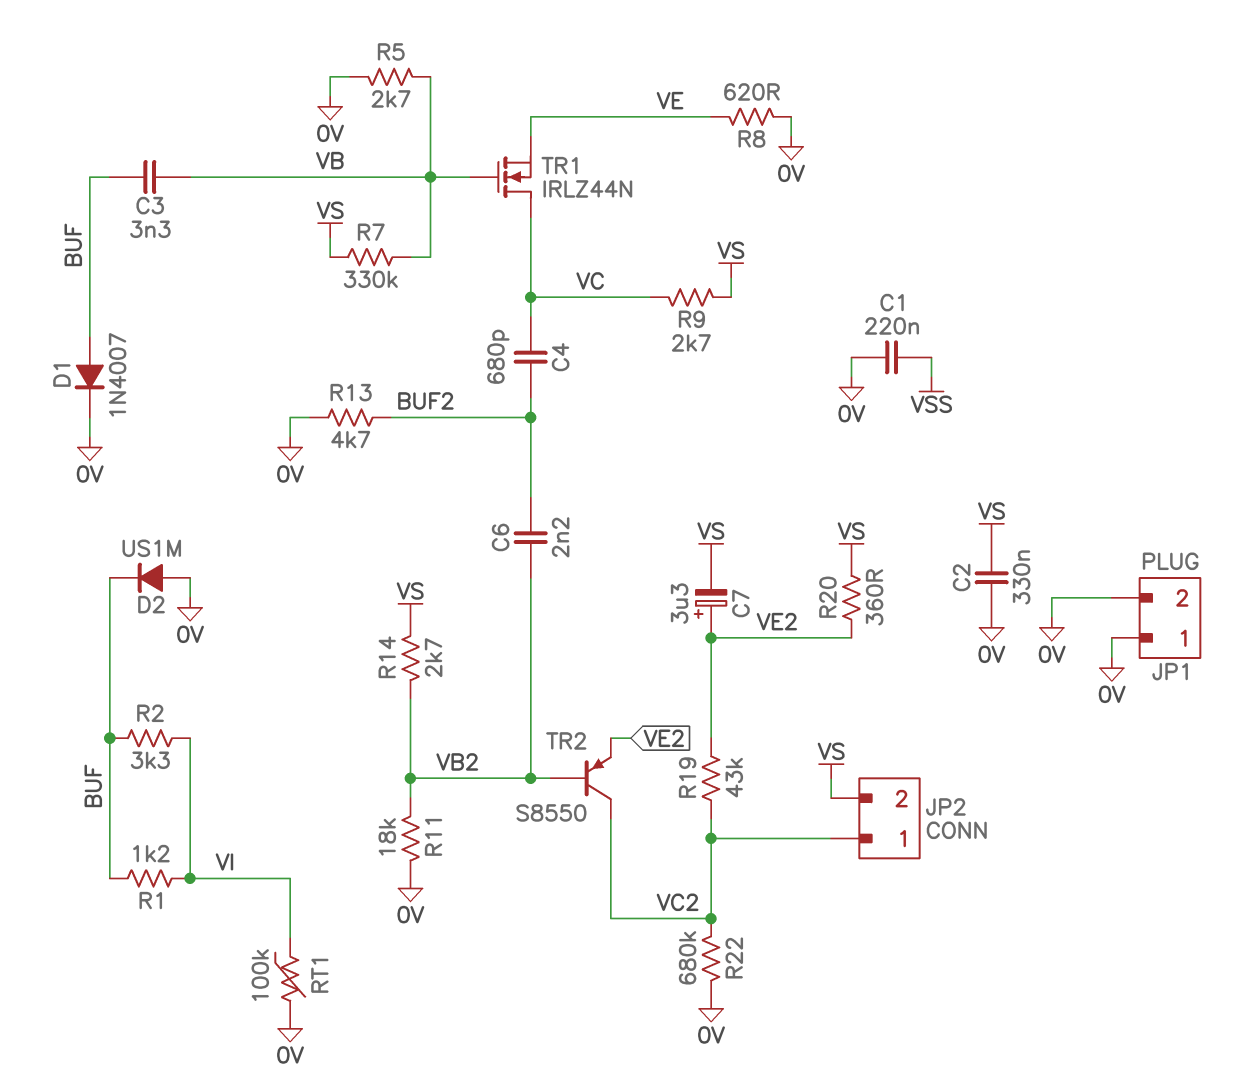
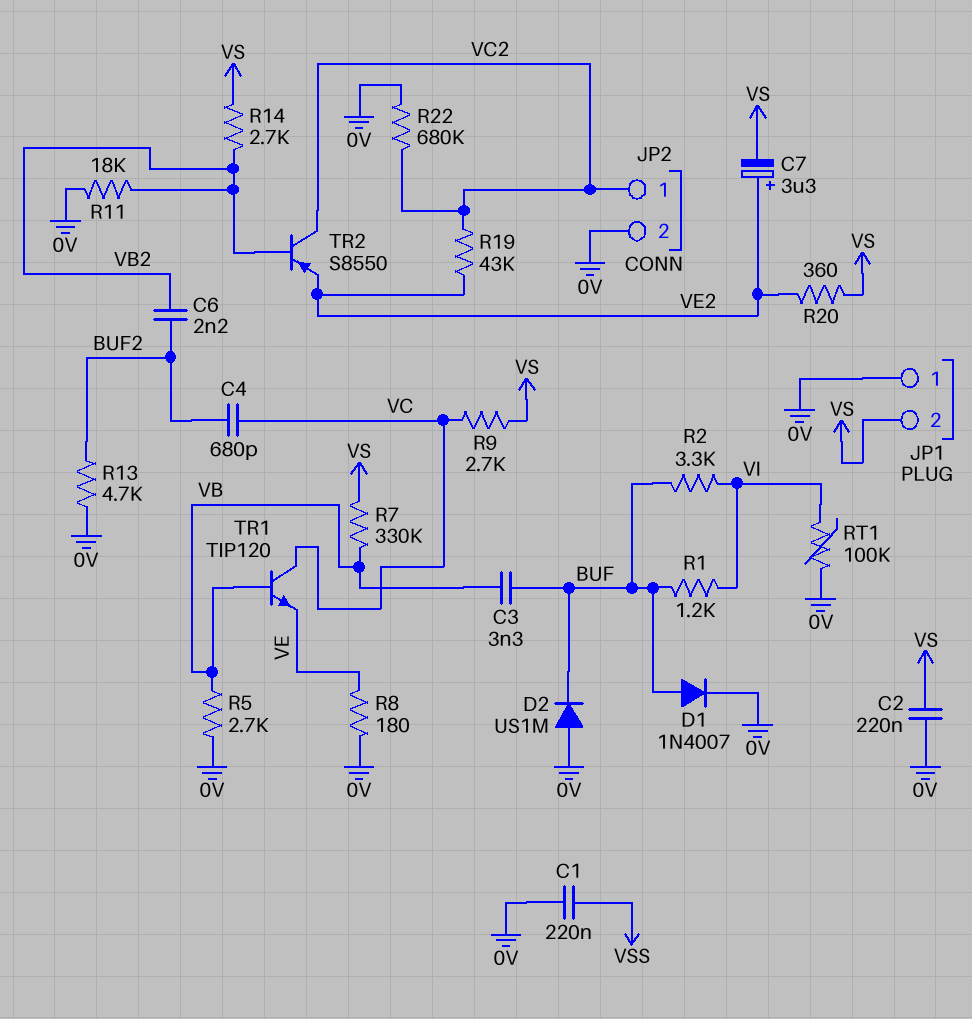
C2: 330nF (0V, VS) -> 220nF (0V, VS)
JP1 pin 2: 0V -> VS
JP2 pin 2: VS -> 0V
R8: 620 (0V, VE) -> 180 (0V, VE)
TR1: NMOS IRLZ44N (G VB, D VC, S VE) -> NPN TIP120 (B VB, C VC, E VE)

